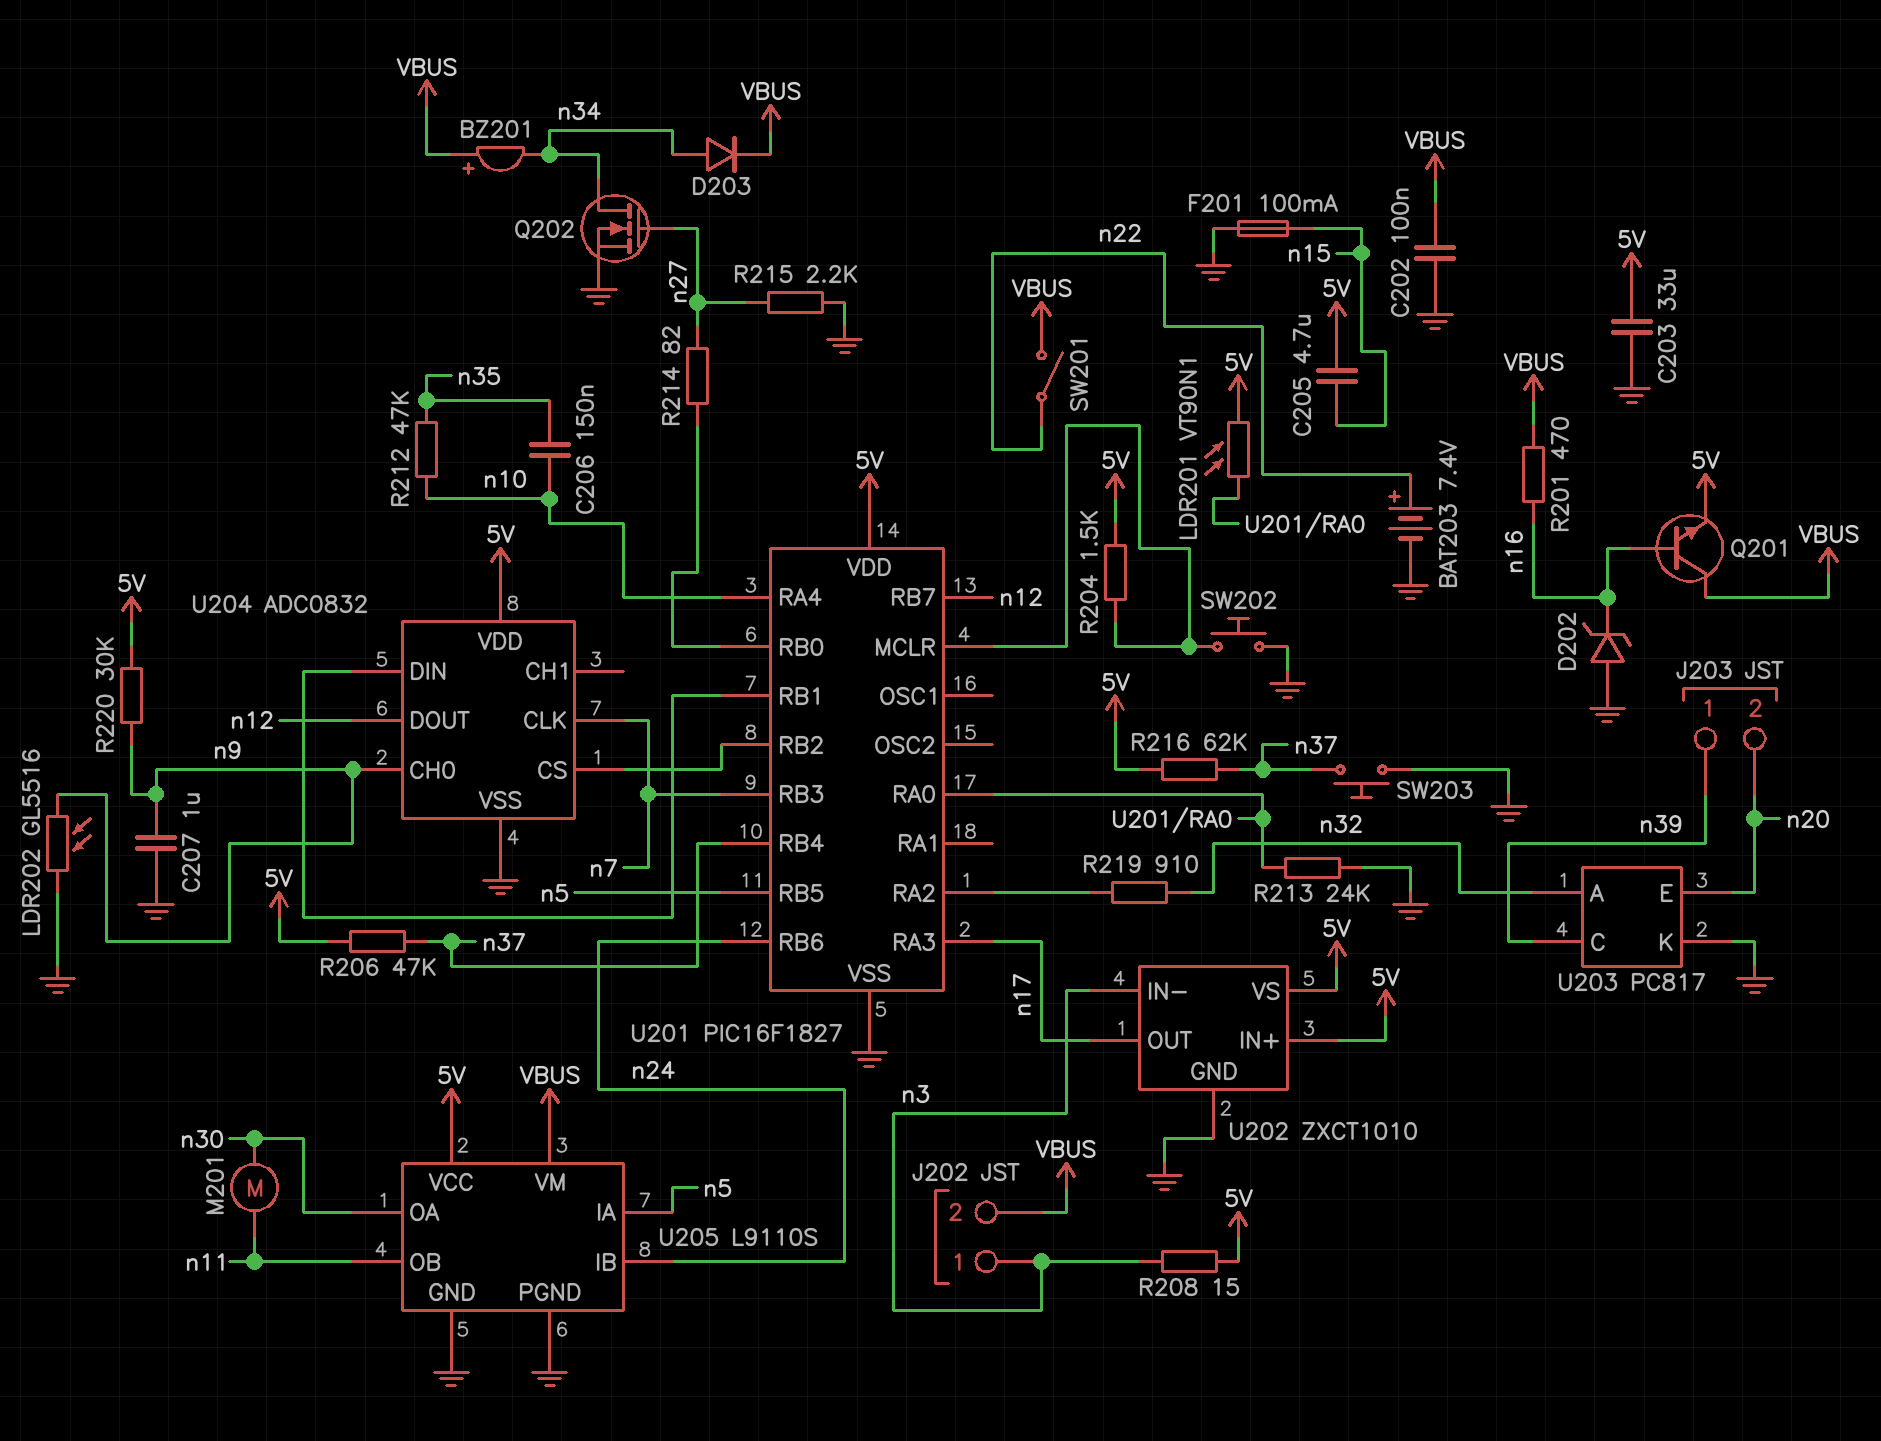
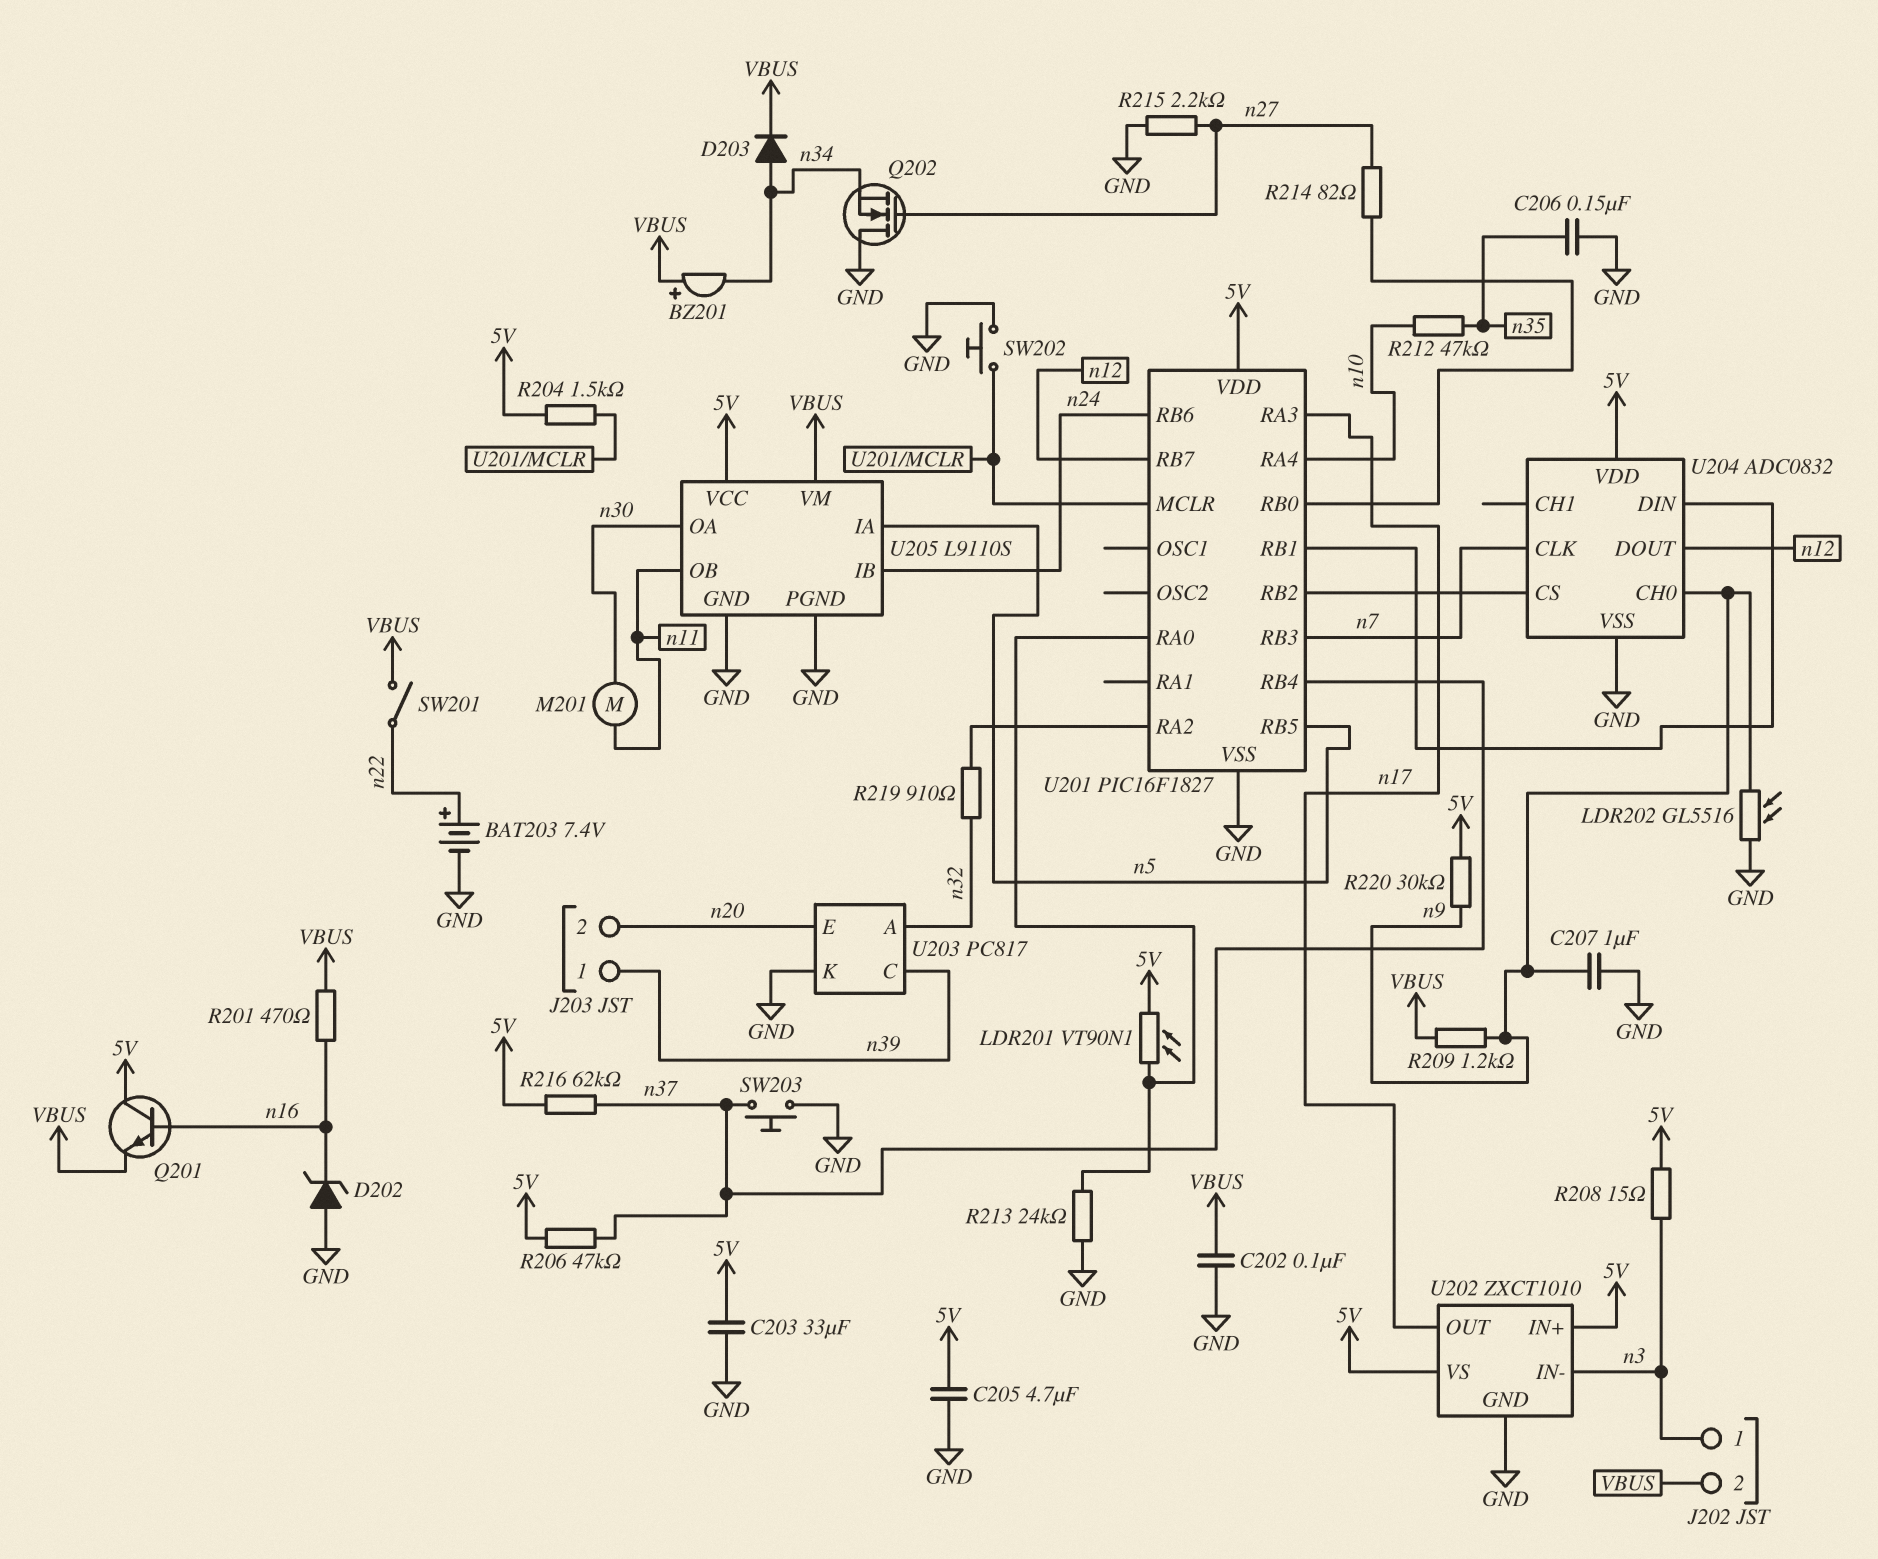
C205: 4.7uF (5V, n15) -> 4.7uF (5V, GND)
C206: 150nF (n10, n35) -> 150nF (GND, n35)
F201: 100mA (GND, n15) -> none
Q201: NPN (B n16, C VBUS, E 5V) -> NPN (B n16, C 5V, E VBUS)
Q202: NMOS (G n27, D n34, S GND) -> NMOS (G n27, D GND, S n34)
R209: none -> 1.2k (VBUS, n9)

